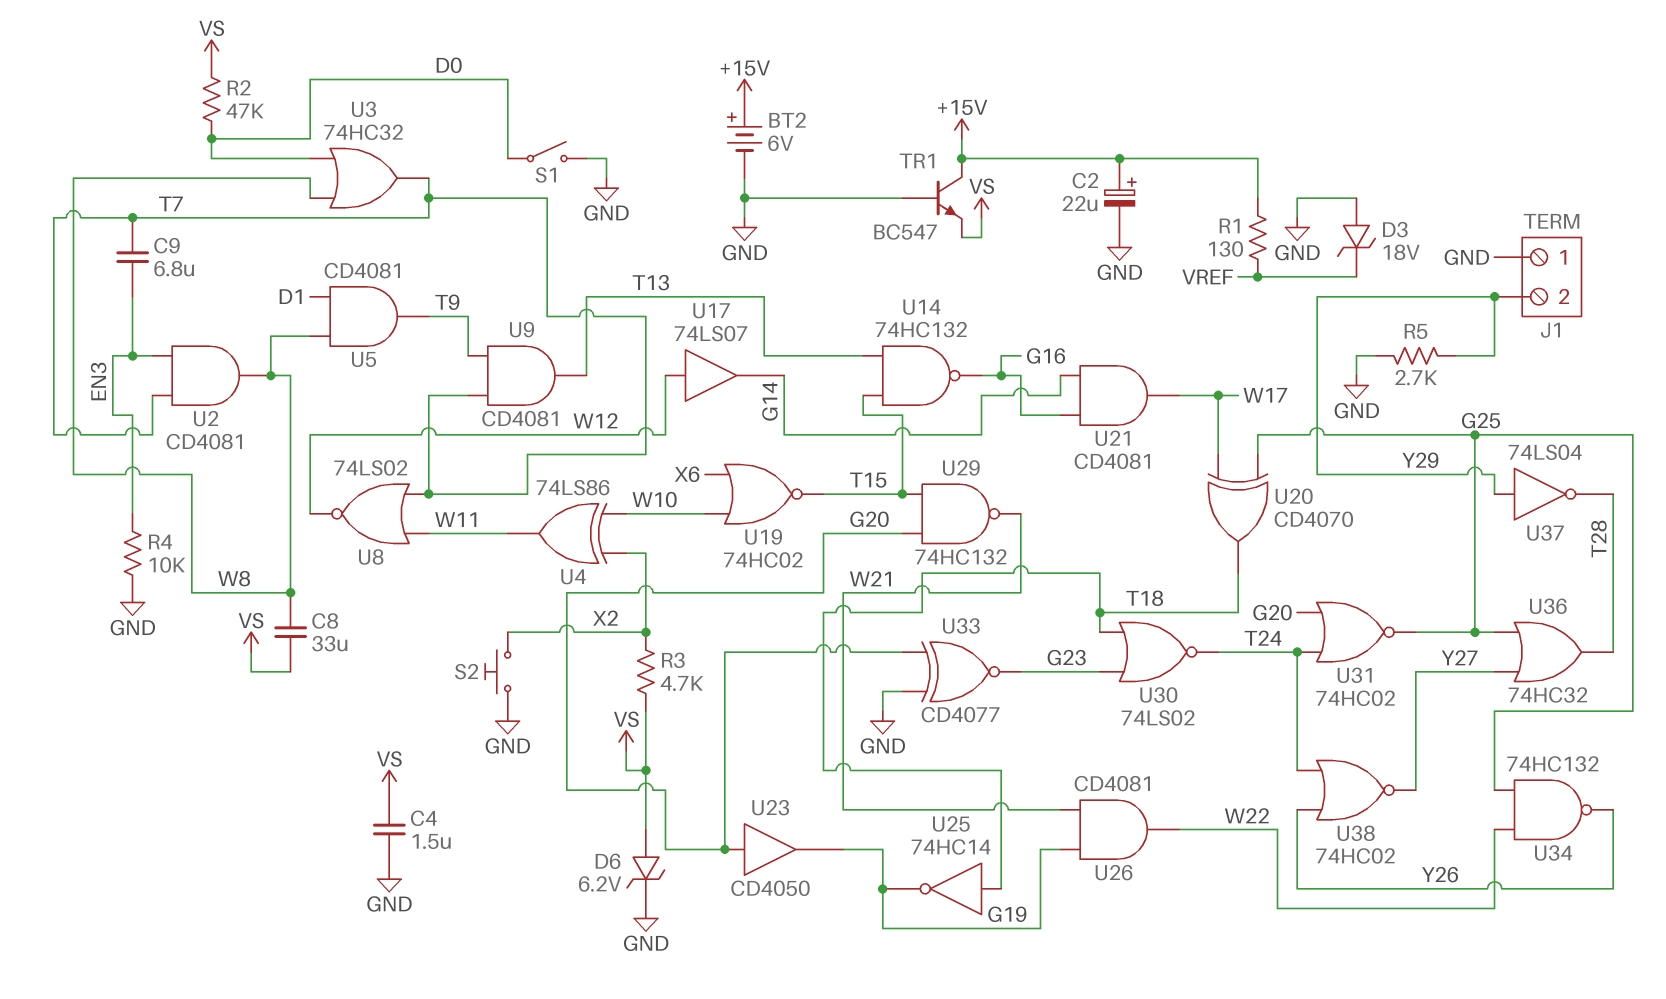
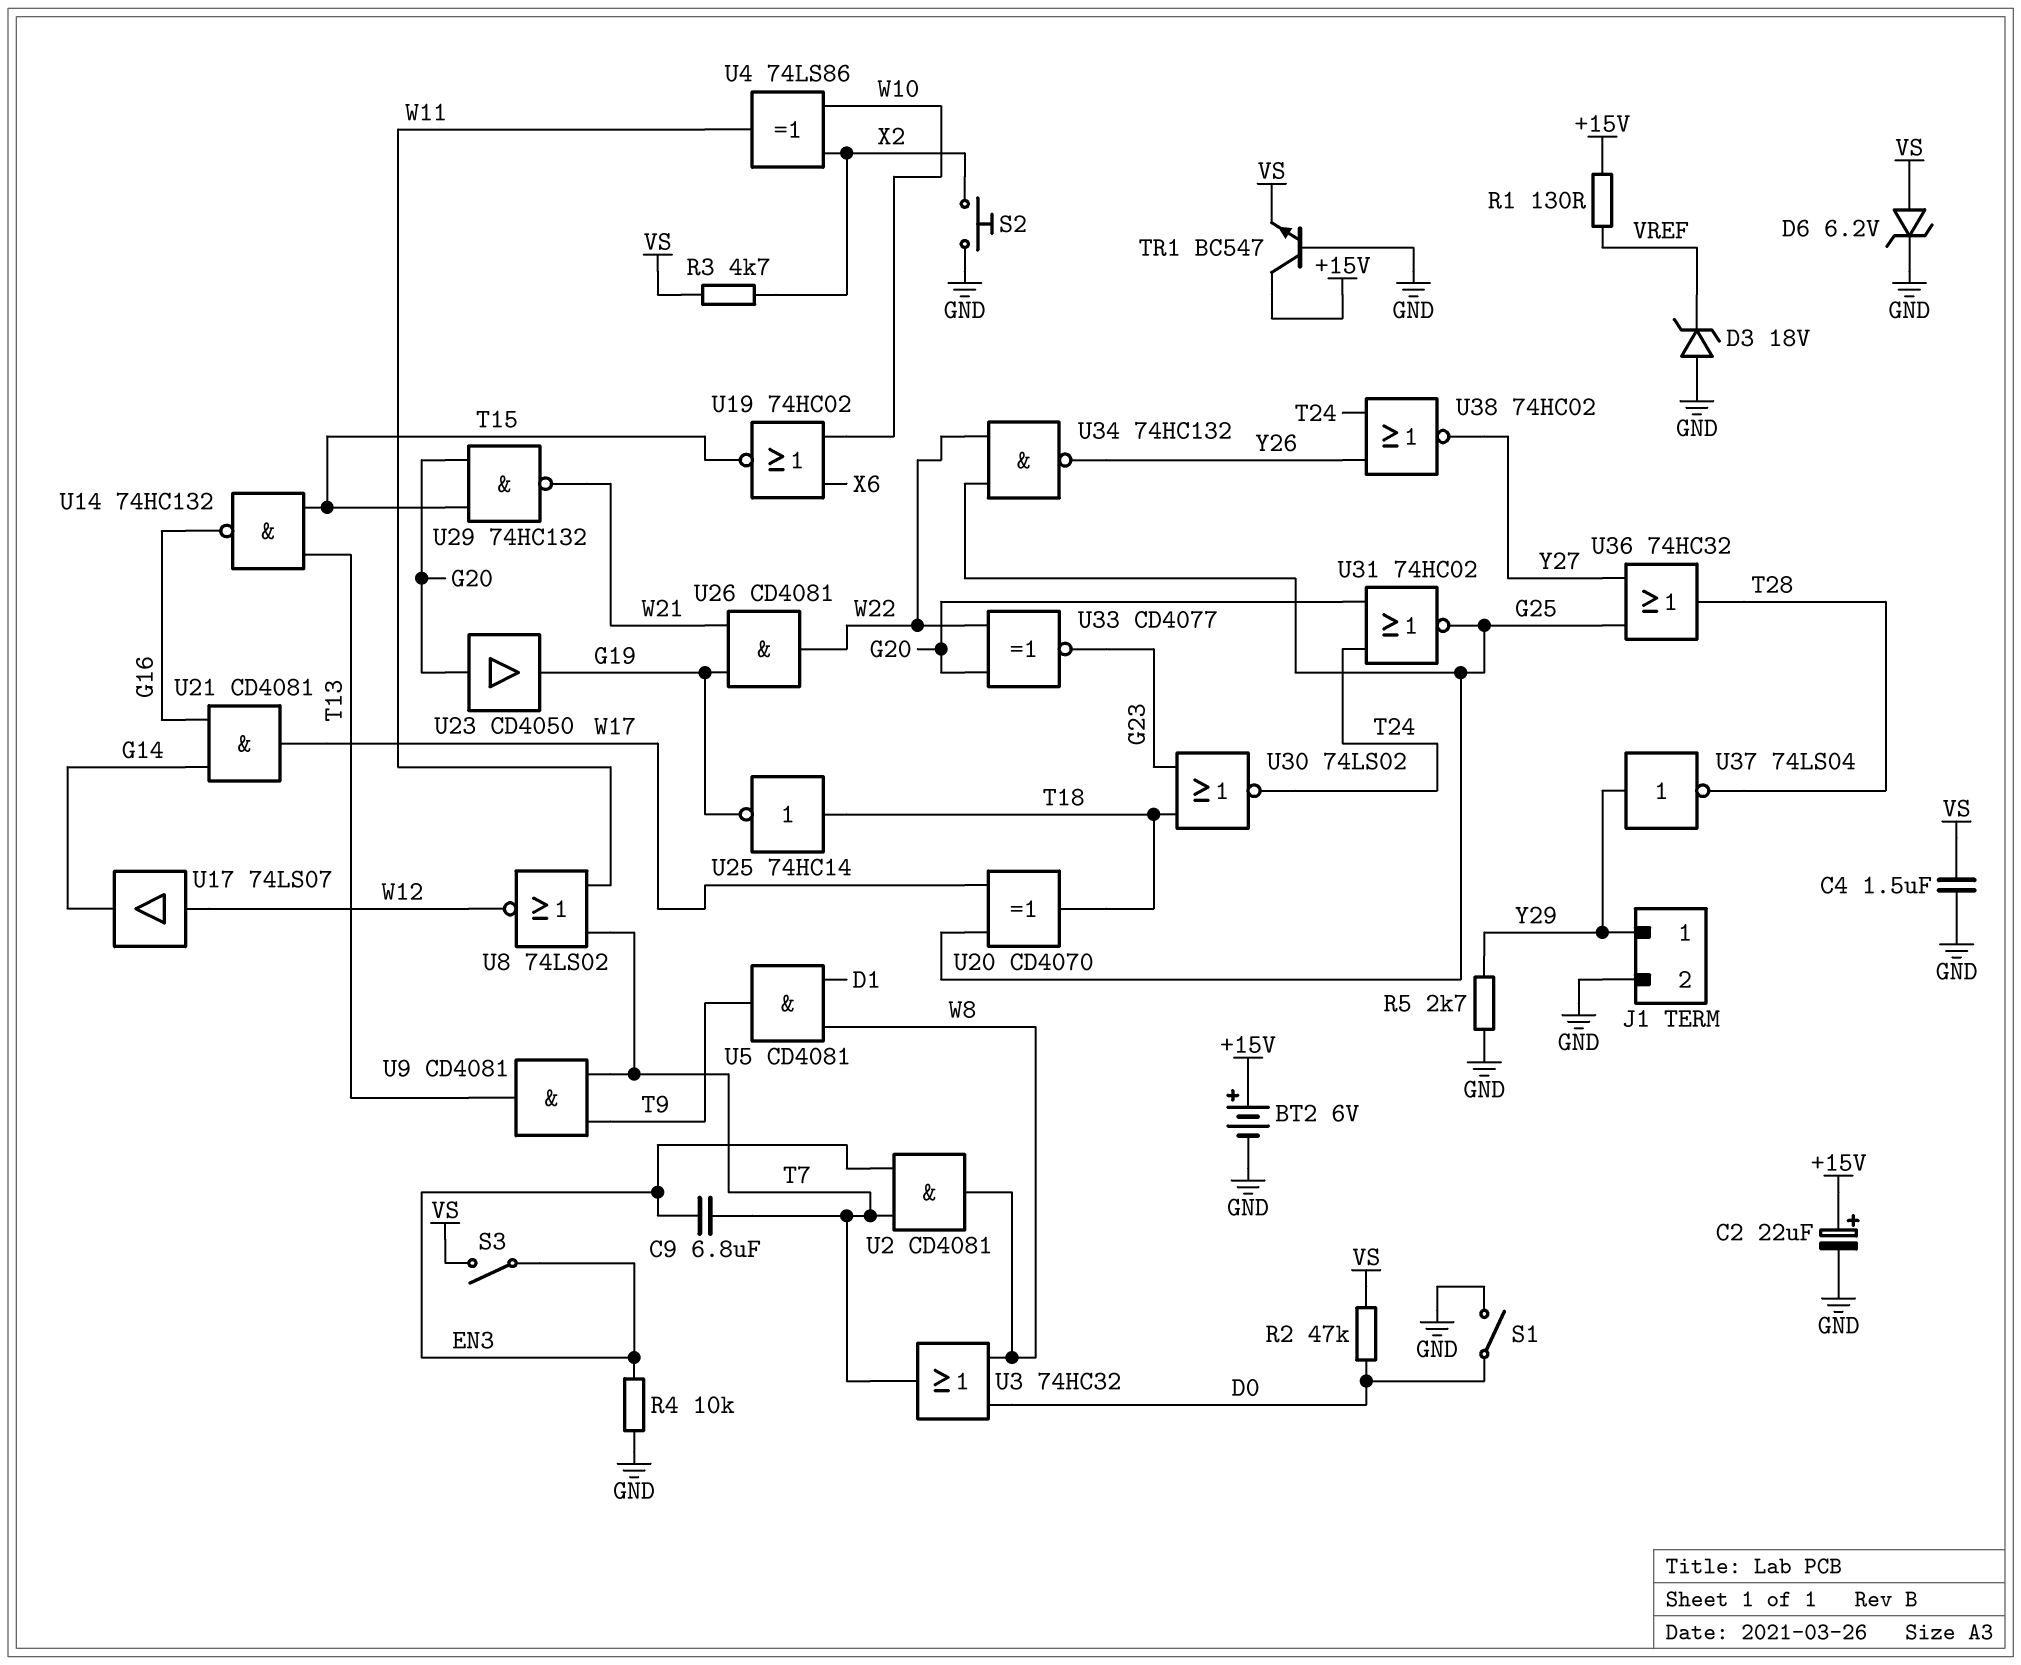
C8: 33uF (VS, W8) -> none
J1 pin 1: GND -> Y29
J1 pin 2: Y29 -> GND
S3: none -> switch (EN3, VS)
U33: XNOR CD4077 (in G20, in GND, out G23) -> XNOR CD4077 (in G20, in W22, out G23)

